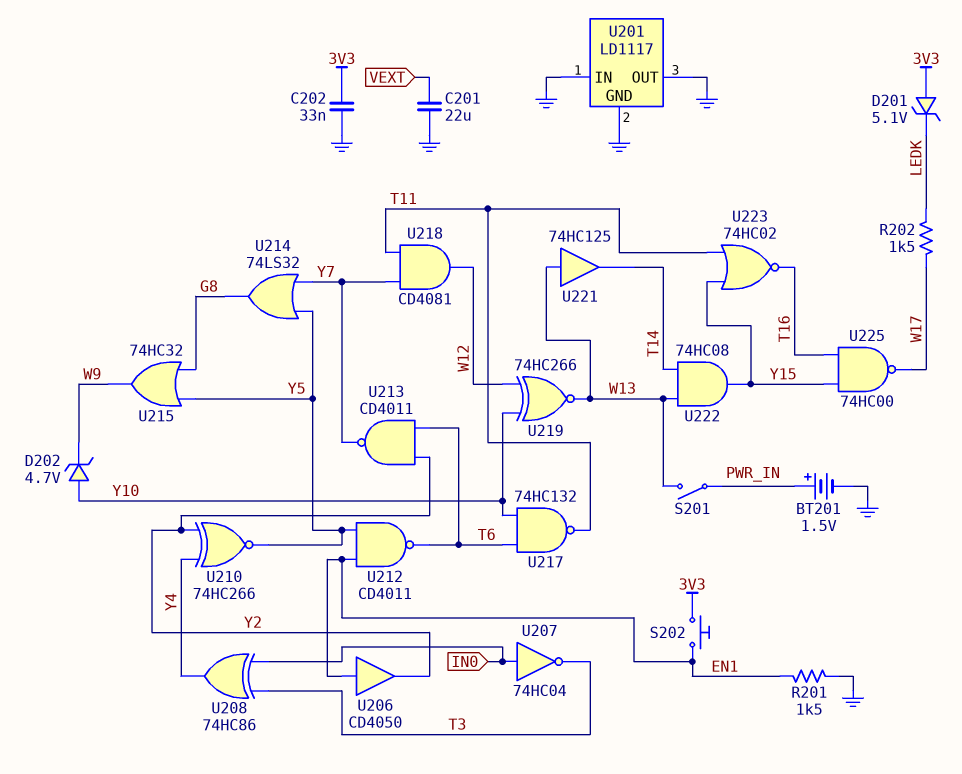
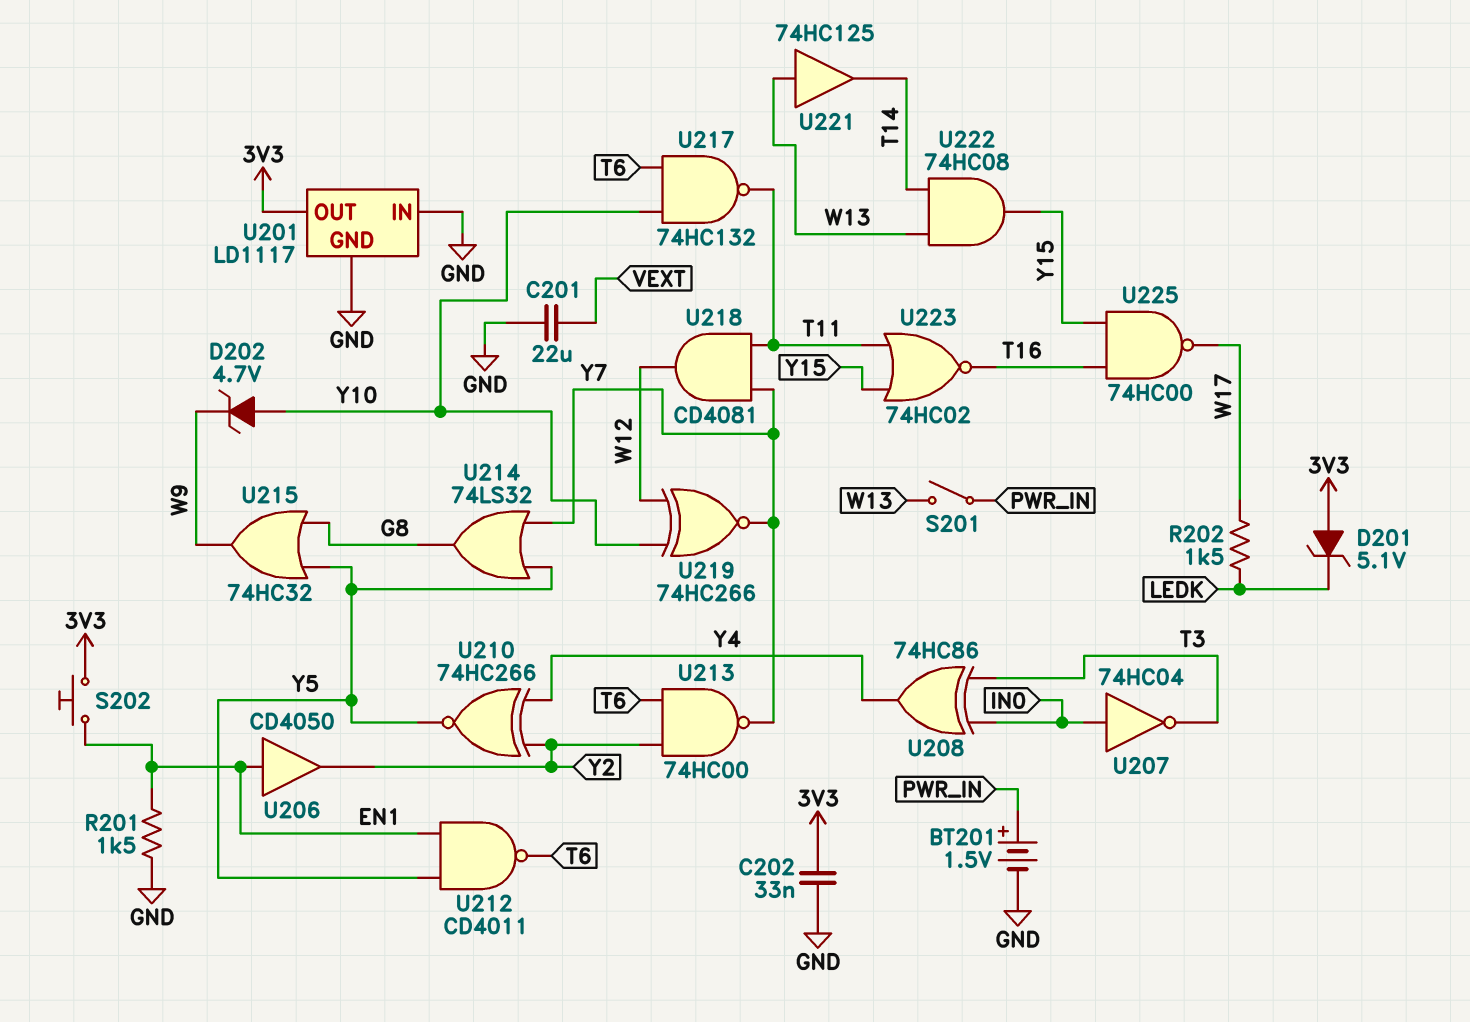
U201 pin OUT: GND -> 3V3
U213: NAND CD4011 (in T6, in Y2, out Y7) -> NAND 74HC00 (in T6, in Y2, out Y7)
U219: XNOR 74HC266 (in W12, in Y10, out W13) -> XNOR 74HC266 (in W12, in Y10, out Y7)

